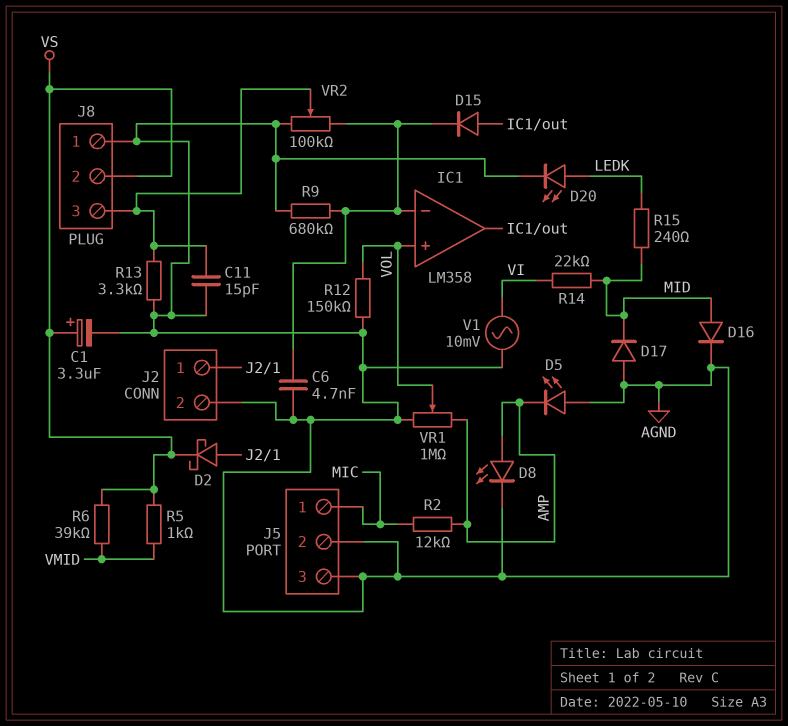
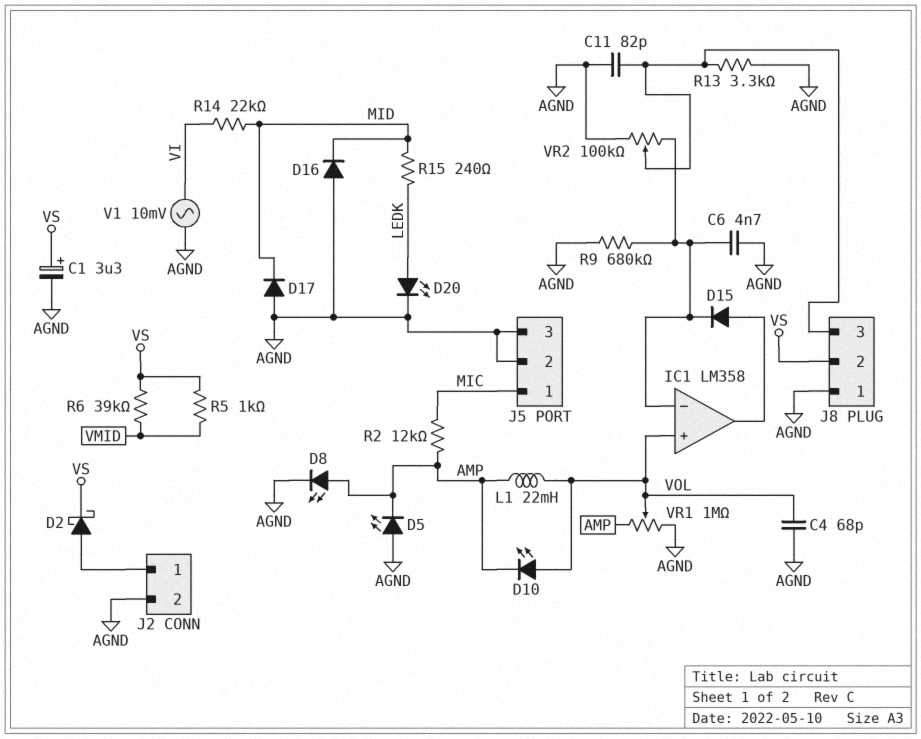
C4: none -> 68pF (AGND, VOL)
C11: 15pF (AGND, J8/3) -> 82pF (AGND, J8/3)
D10: none -> LED (A VOL, K AMP)
D16: diode (A MID, K AGND) -> diode (A AGND, K MID)
L1: none -> 22mH (AMP, VOL)
R12: 150k (AGND, VOL) -> none

